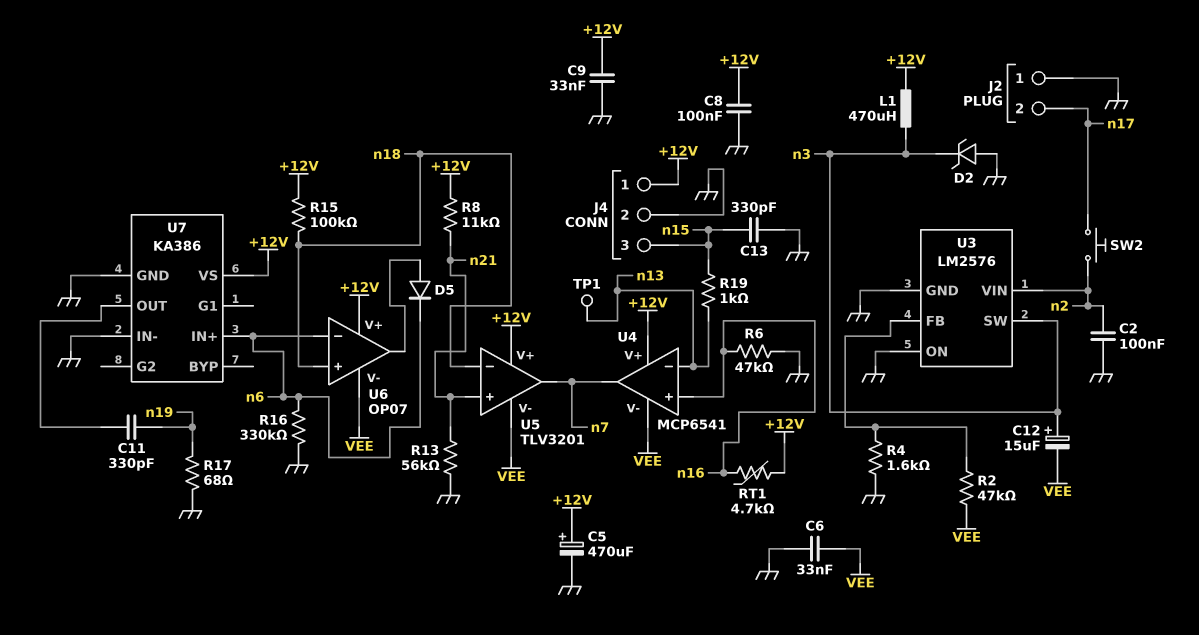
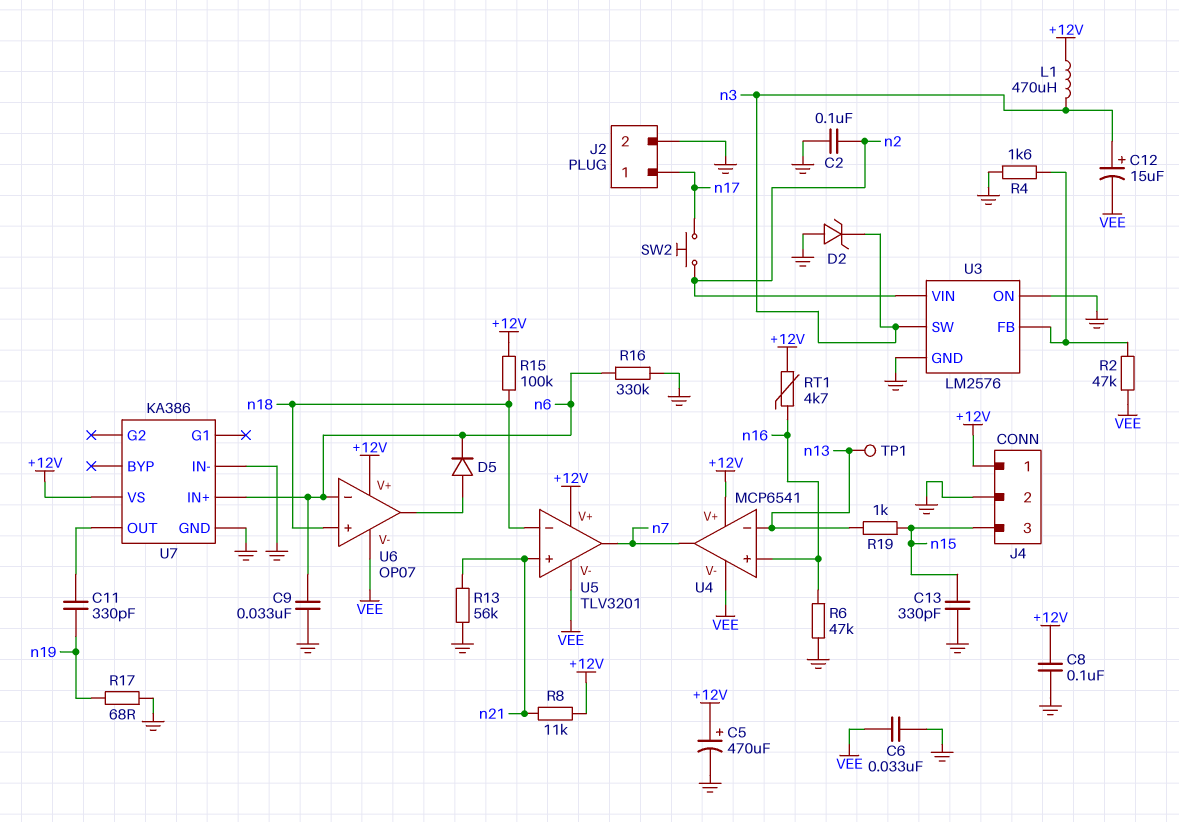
C9: 33nF (+12V, GND) -> 33nF (GND, n6)
J2 pin 1: GND -> n17
J2 pin 2: n17 -> GND

